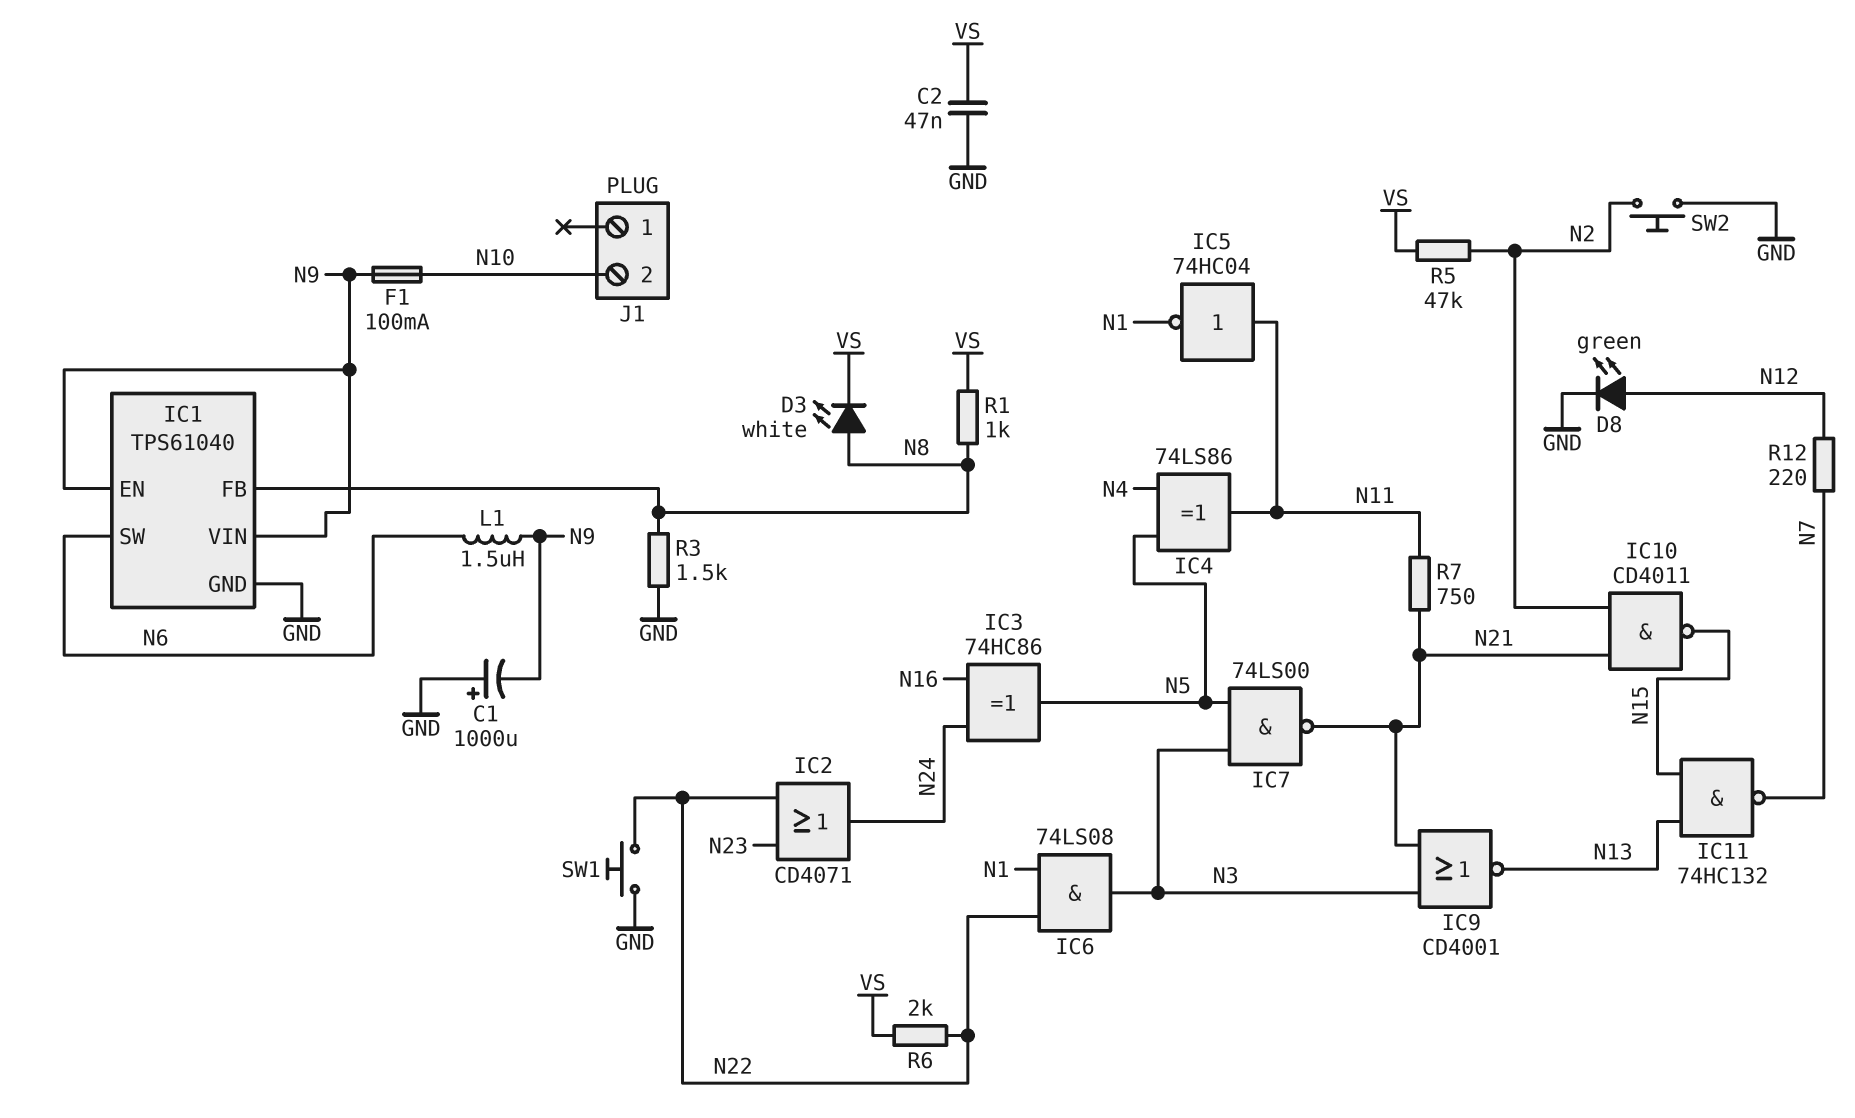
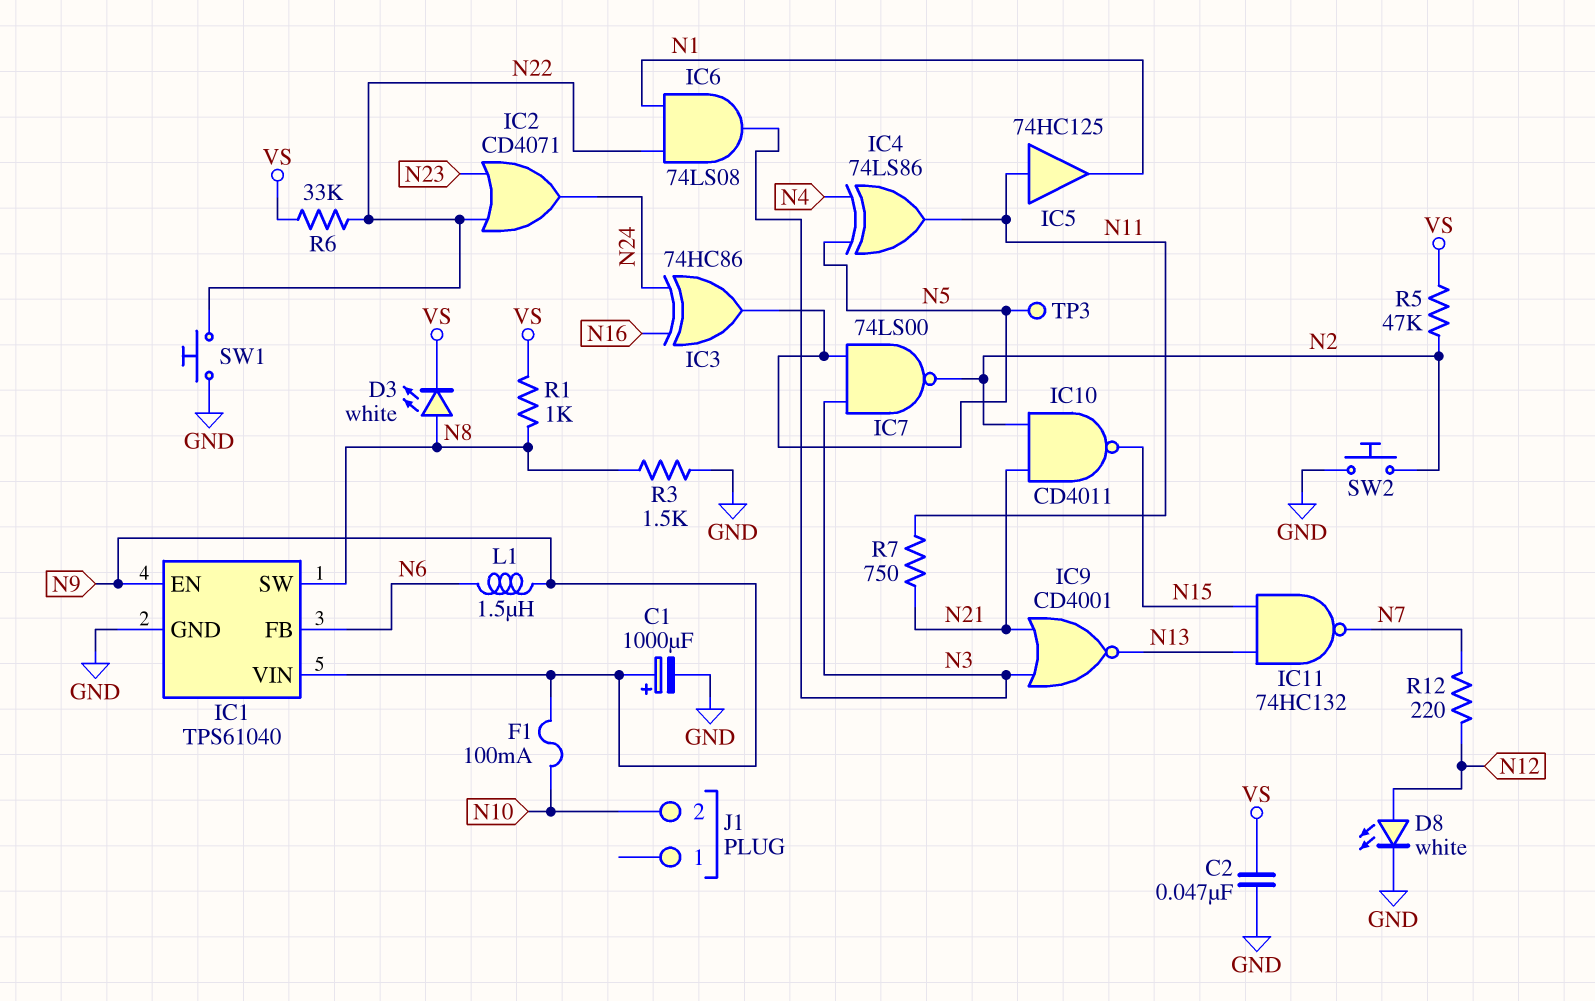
C1: 1000uF (plus GND, minus N9) -> 1000uF (plus N9, minus GND)
D8: LED green (A N12, K GND) -> LED white (A N12, K GND)
IC1 pin FB: N8 -> N6
IC1 pin SW: N6 -> N8
IC5: NOT 74HC04 (in N11, out N1) -> buffer 74HC125 (in N11, out N1)
IC7: NAND 74LS00 (in N3, in N5, out N21) -> NAND 74LS00 (in N3, in N5, out N2)
R6: 2k (N22, VS) -> 33k (N22, VS)
TP3: none -> test point (N5)

